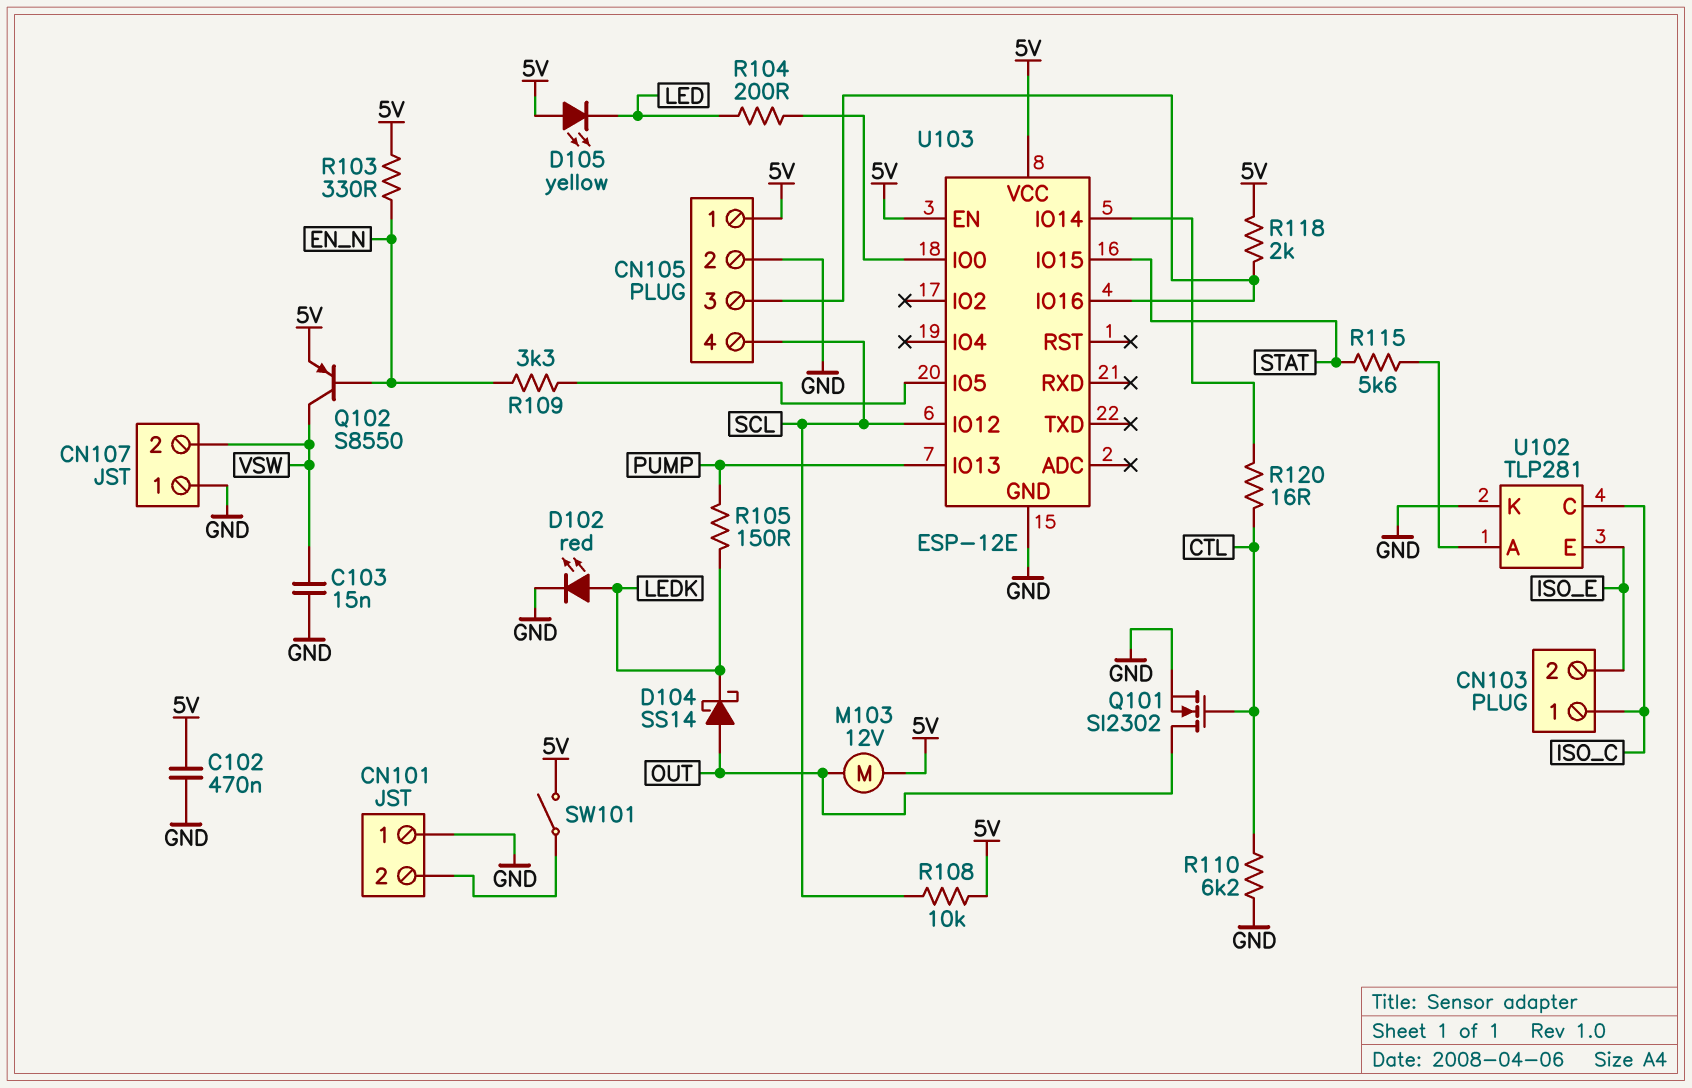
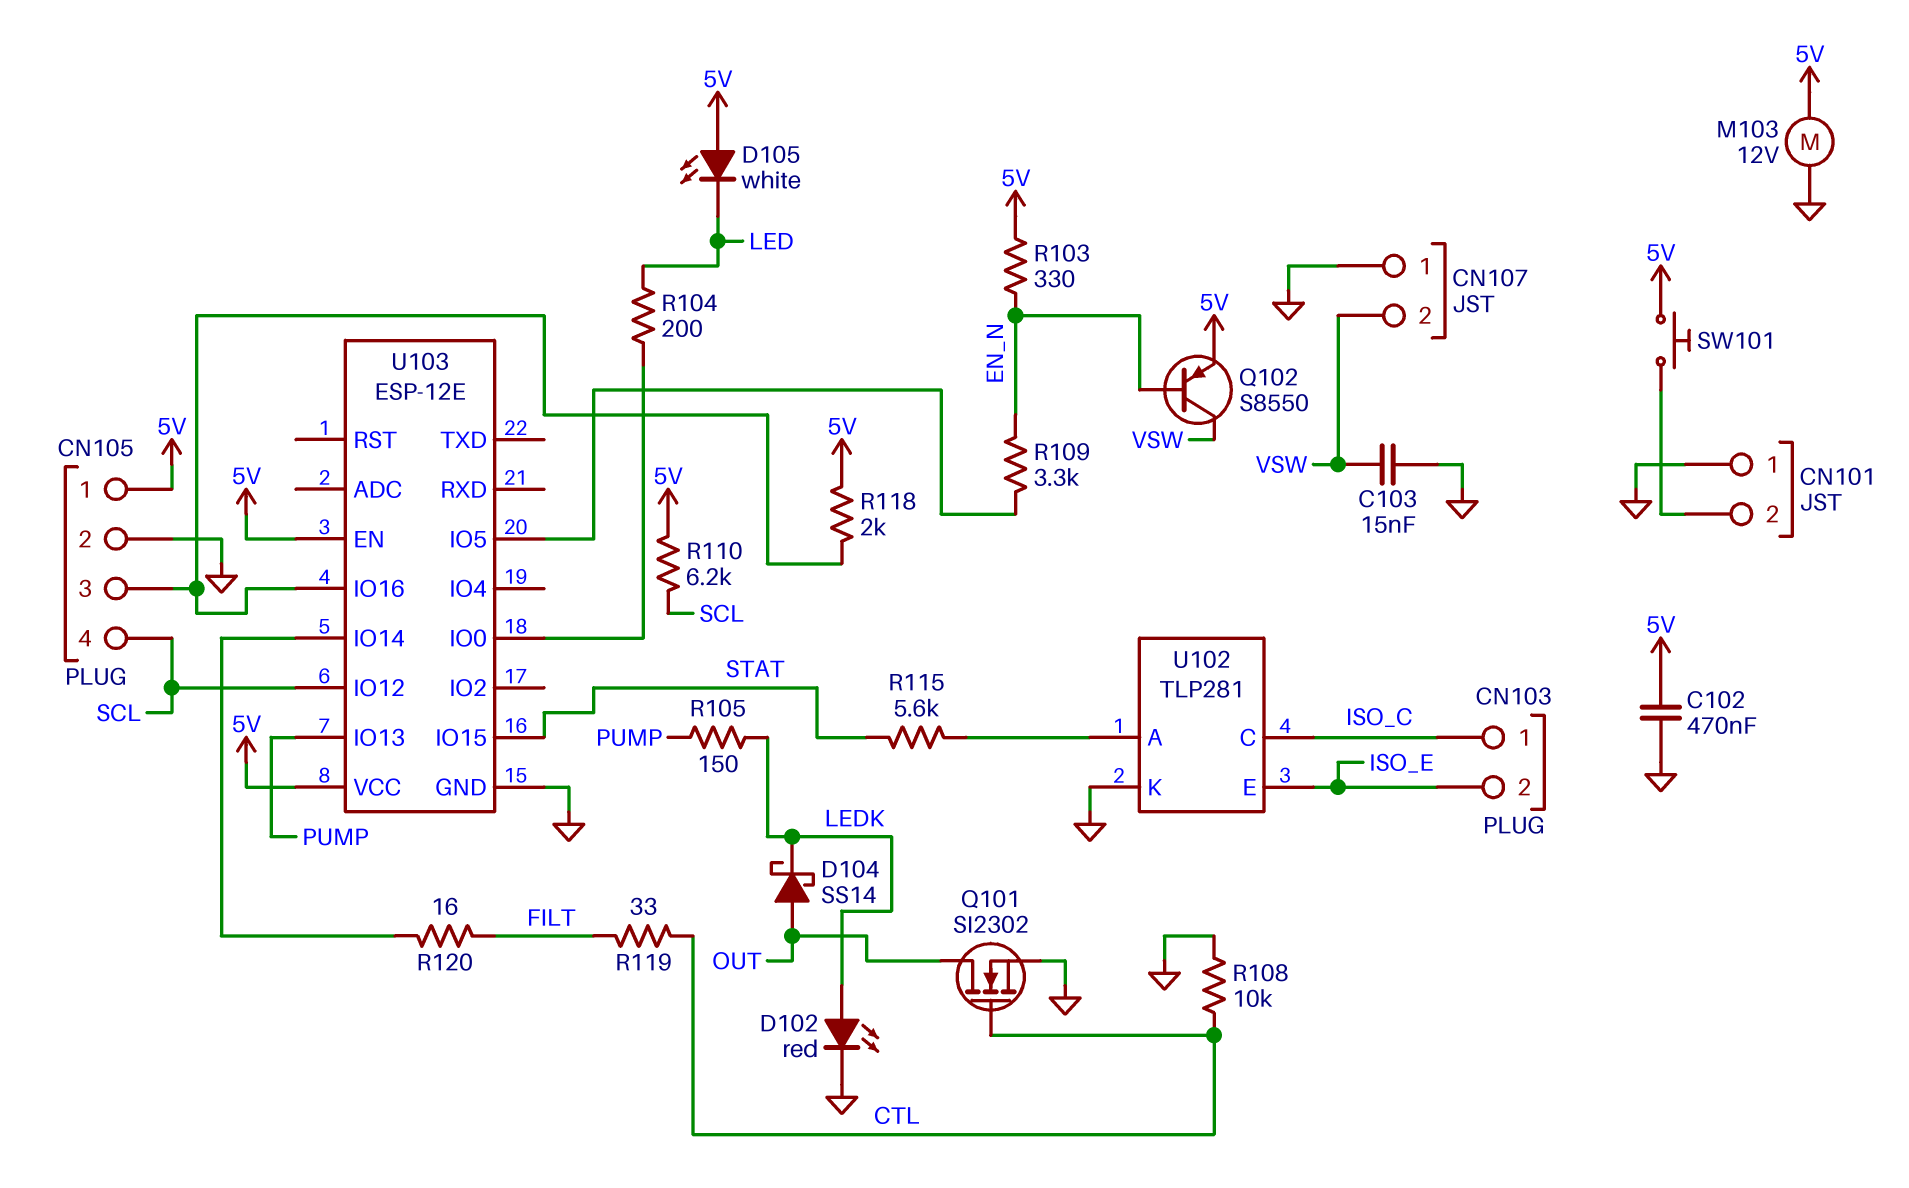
D105: LED yellow (A 5V, K LED) -> LED white (A 5V, K LED)
M103: motor 12V (5V, OUT) -> motor 12V (5V, GND)
R108: 10k (5V, SCL) -> 10k (CTL, GND)
R110: 6.2k (CTL, GND) -> 6.2k (5V, SCL)
R119: none -> 33 (CTL, FILT)
R120: 16 (CTL, U103/IO14) -> 16 (FILT, U103/IO14)
SW101: switch (5V, CN101/2) -> button (5V, CN101/2)

